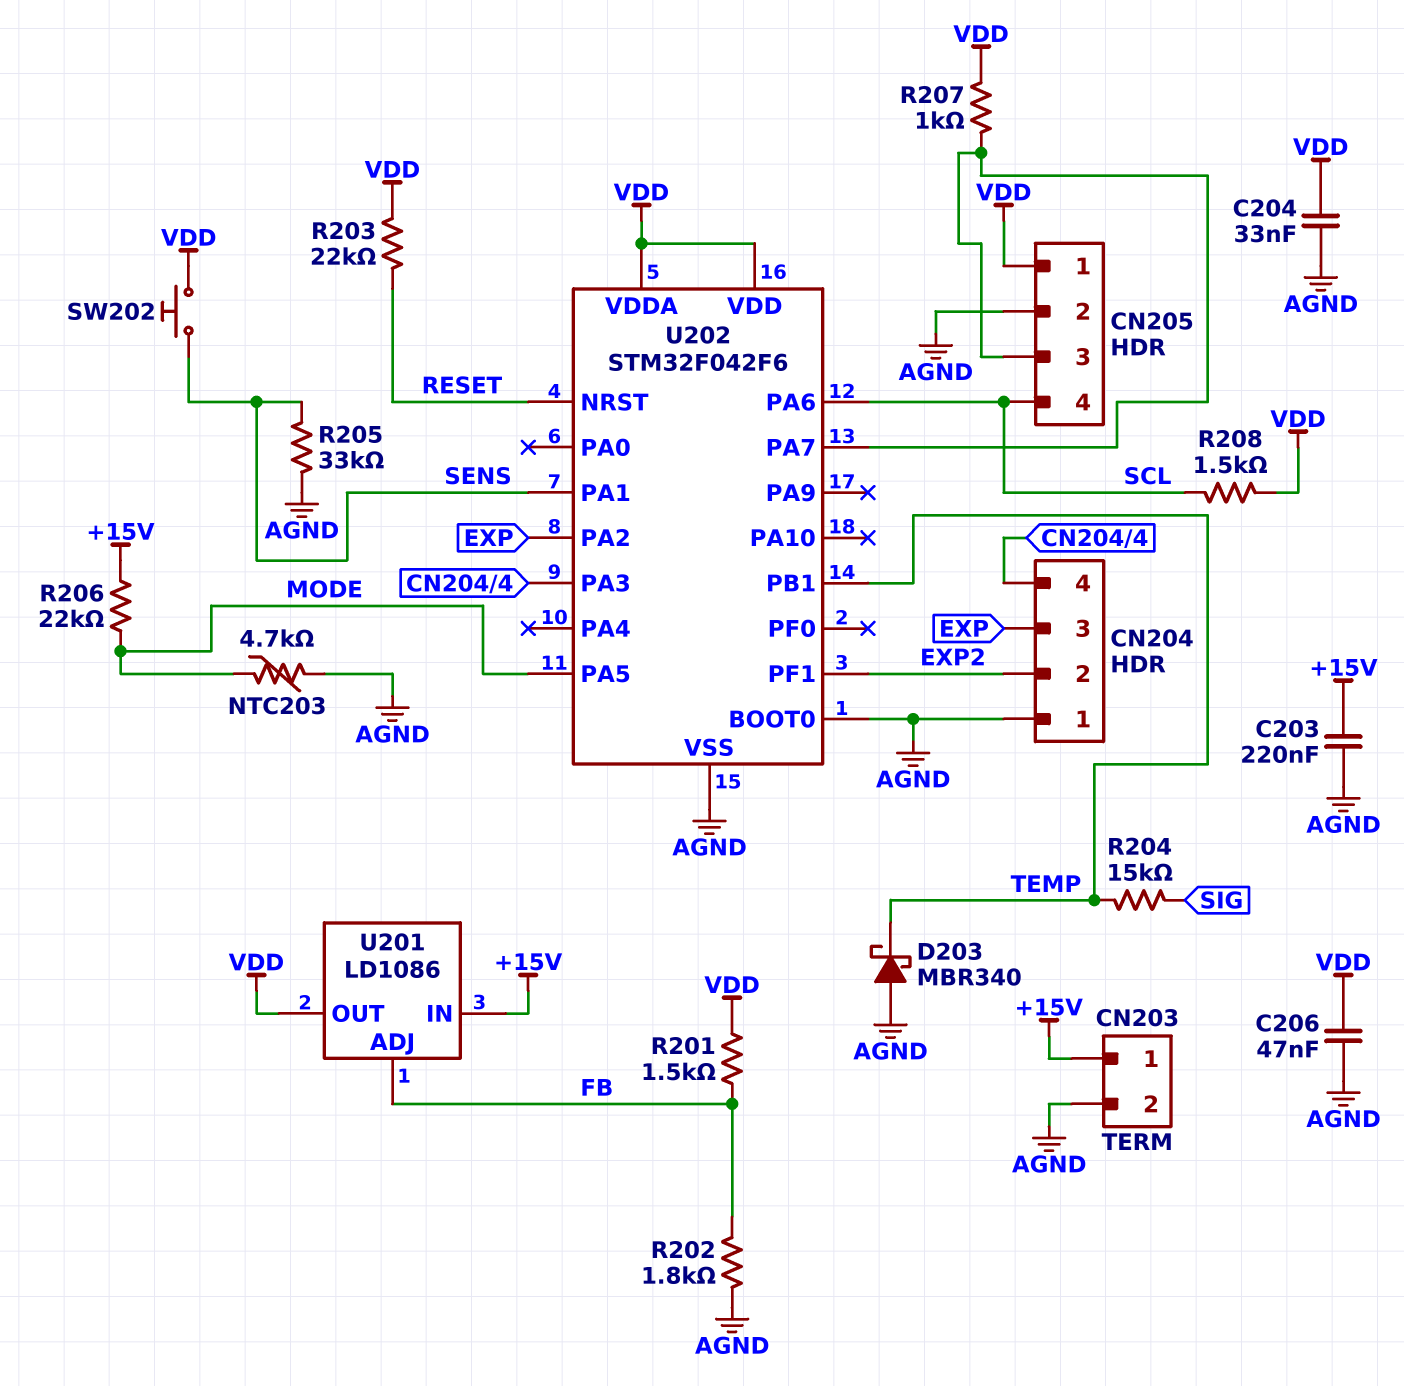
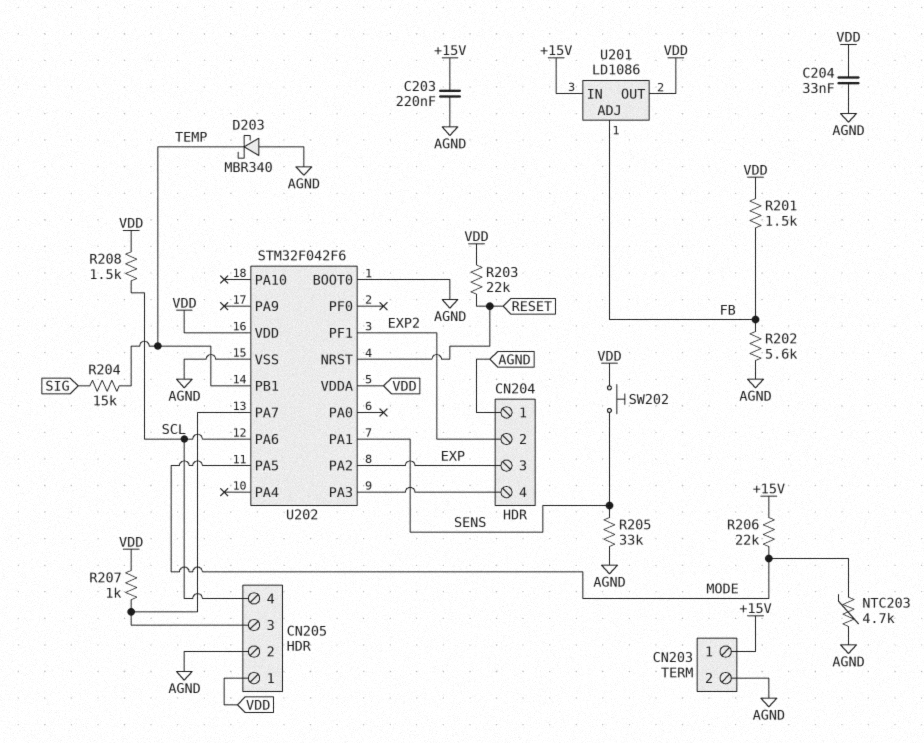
C206: 47nF (AGND, VDD) -> none
R202: 1.8k (AGND, FB) -> 5.6k (AGND, FB)

